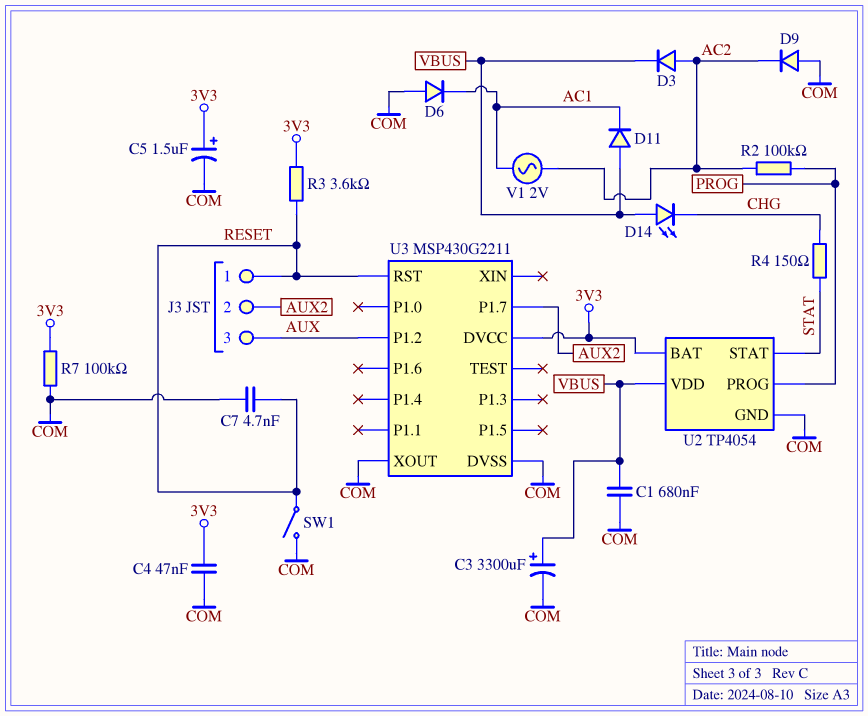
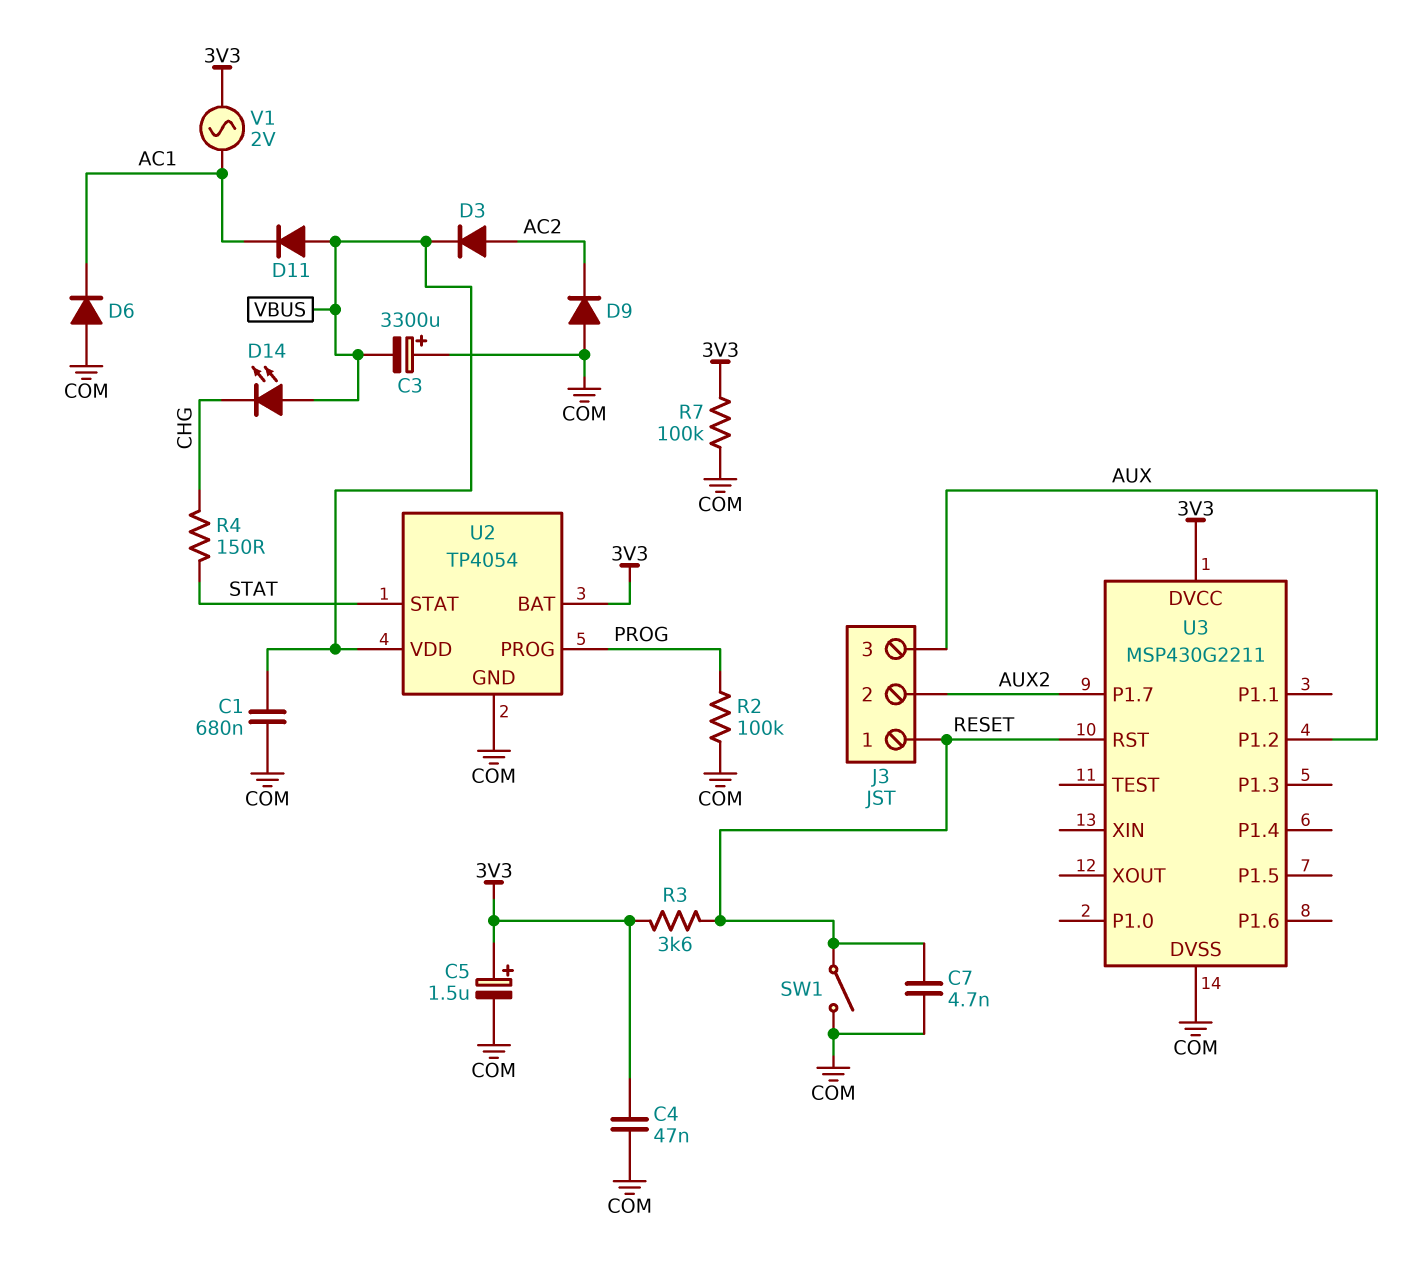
C3: 3300uF (plus VBUS, minus COM) -> 3300uF (plus COM, minus VBUS)
R2: 100k (AC2, PROG) -> 100k (COM, PROG)
U3 pin XOUT: COM -> none
V1: AC 2V (AC1, AC2) -> AC 2V (3V3, AC1)

